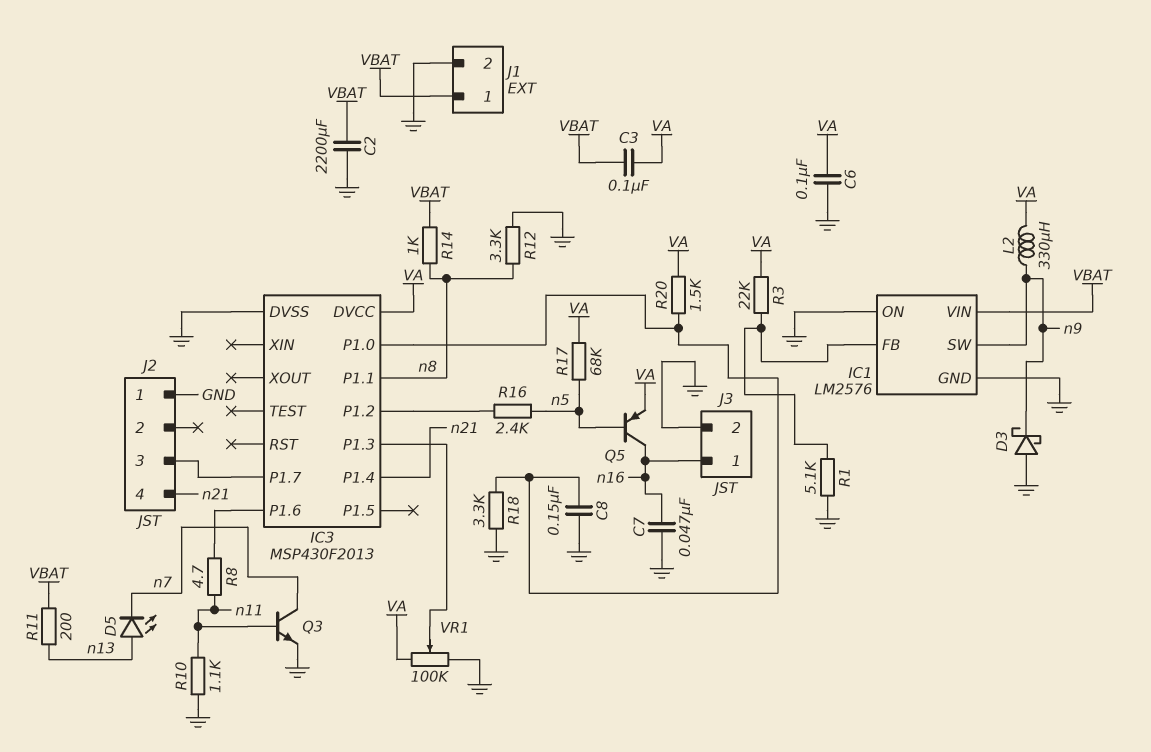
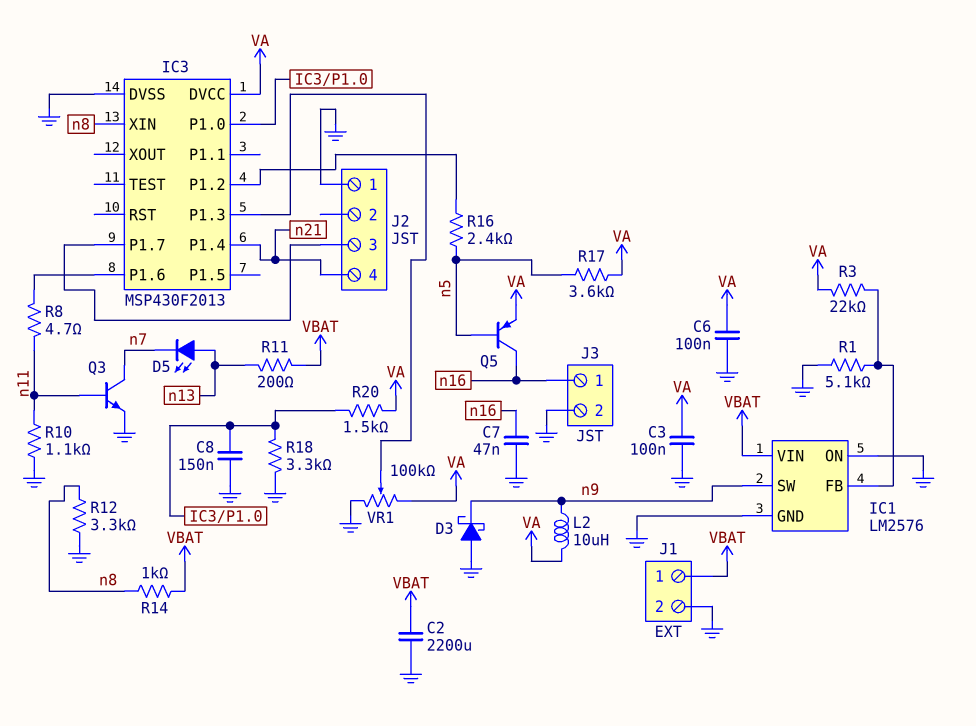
C3: 100nF (VA, VBAT) -> 100nF (GND, VA)
IC3 pin P1.1: n8 -> none
IC3 pin XIN: none -> n8
L2: 330uH (VA, n9) -> 10uH (VA, n9)
R17: 68k (VA, n5) -> 3.6k (VA, n5)

